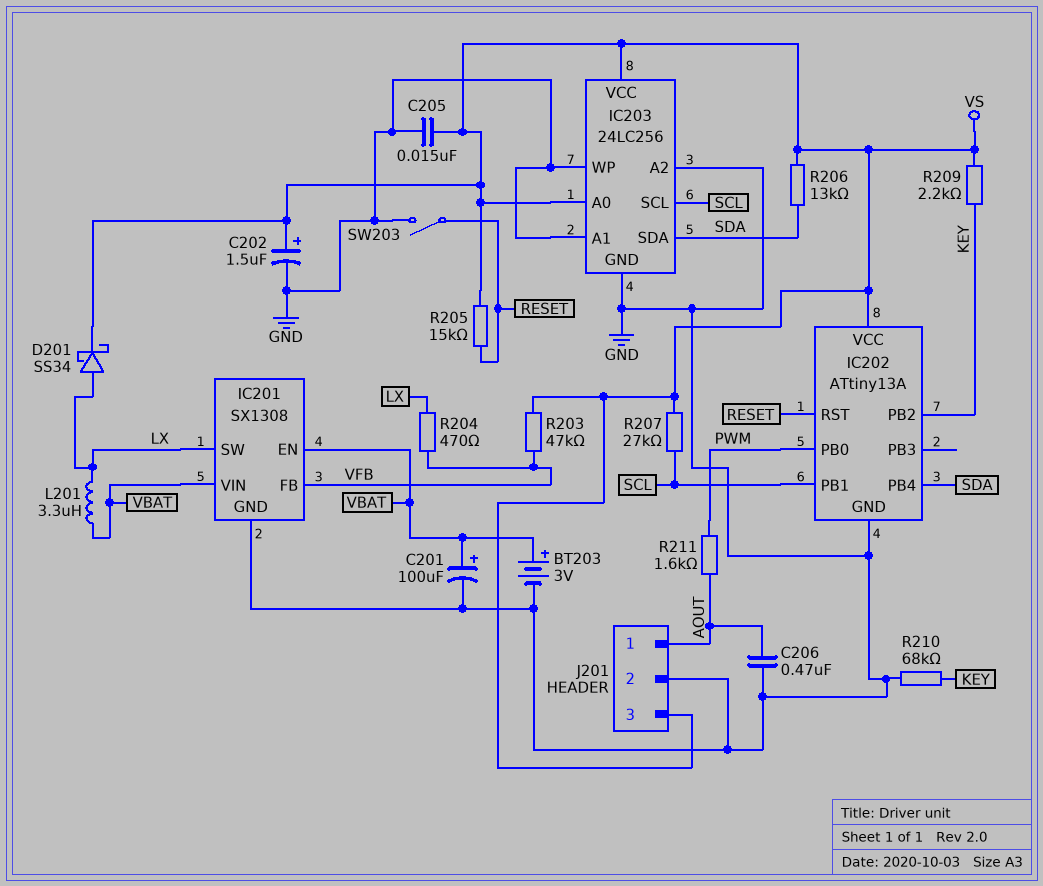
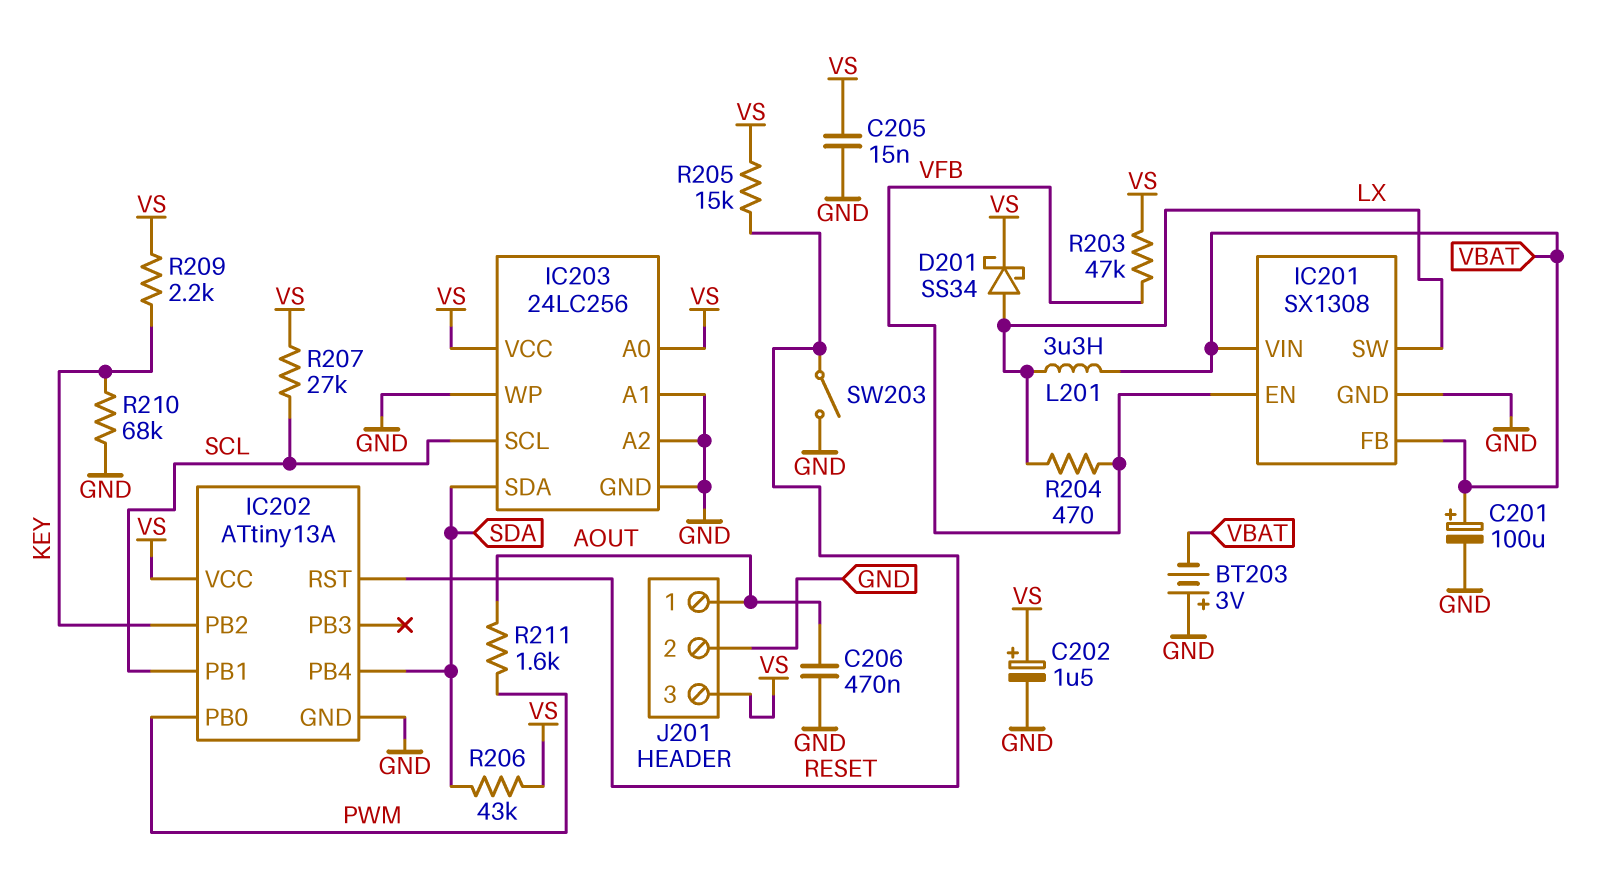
BT203: 3V (plus VBAT, minus GND) -> 3V (plus GND, minus VBAT)
IC201 pin EN: VBAT -> VFB
IC201 pin FB: VFB -> VBAT
R206: 13k (SDA, VS) -> 43k (SDA, VS)

